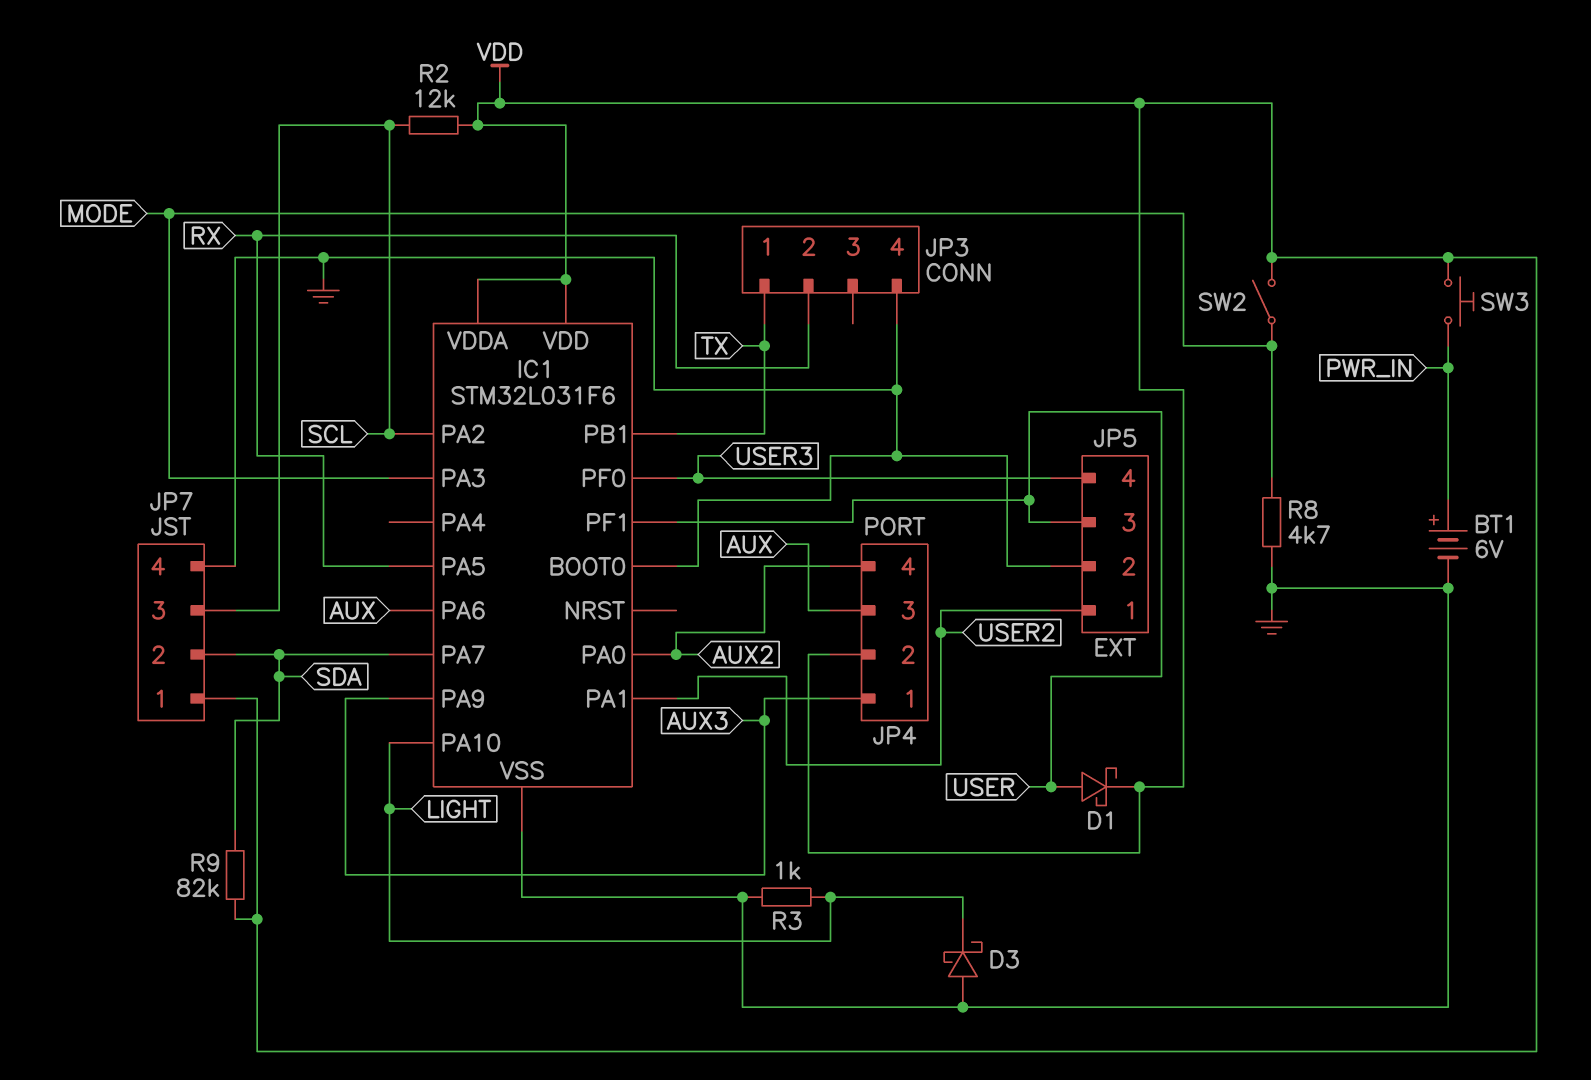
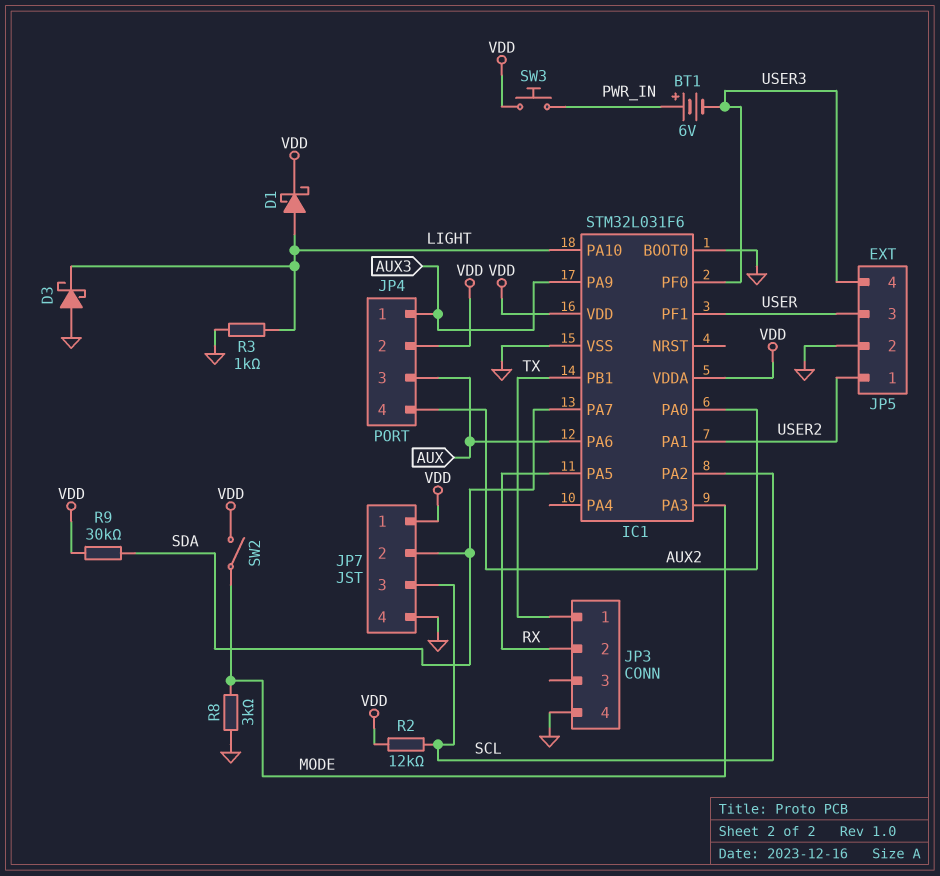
BT1: 6V (plus PWR_IN, minus GND) -> 6V (plus PWR_IN, minus USER3)
D1: schottky (A USER, K VDD) -> schottky (A LIGHT, K VDD)
R8: 4.7k (GND, MODE) -> 3k (GND, MODE)
R9: 82k (SDA, VDD) -> 30k (SDA, VDD)

